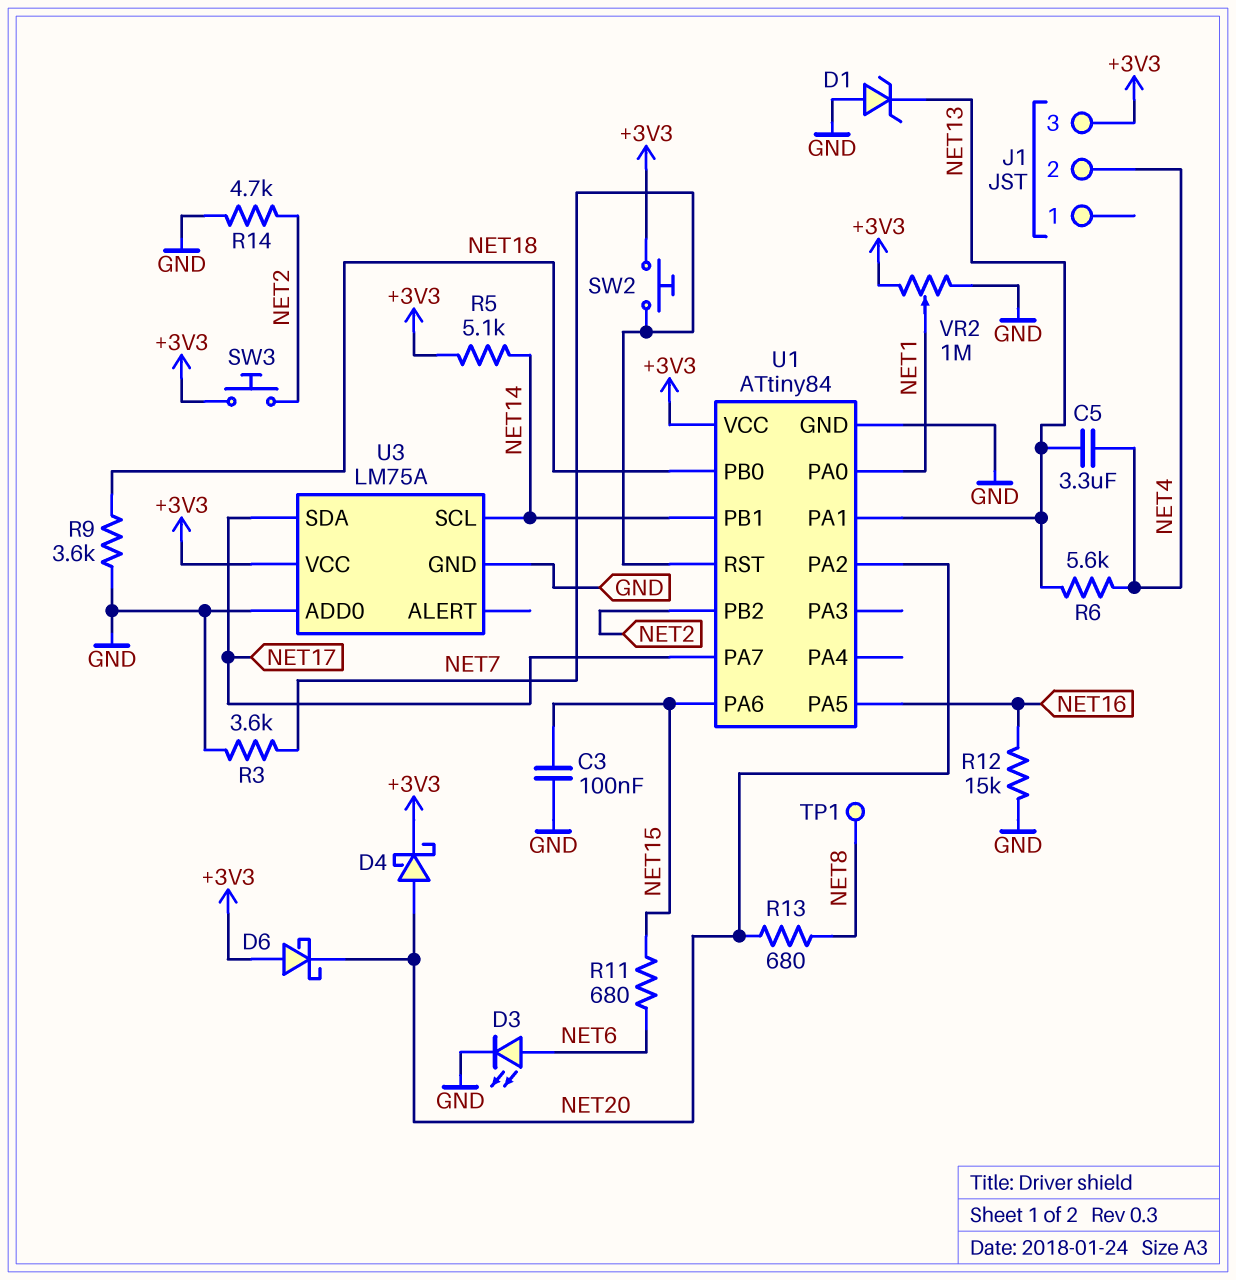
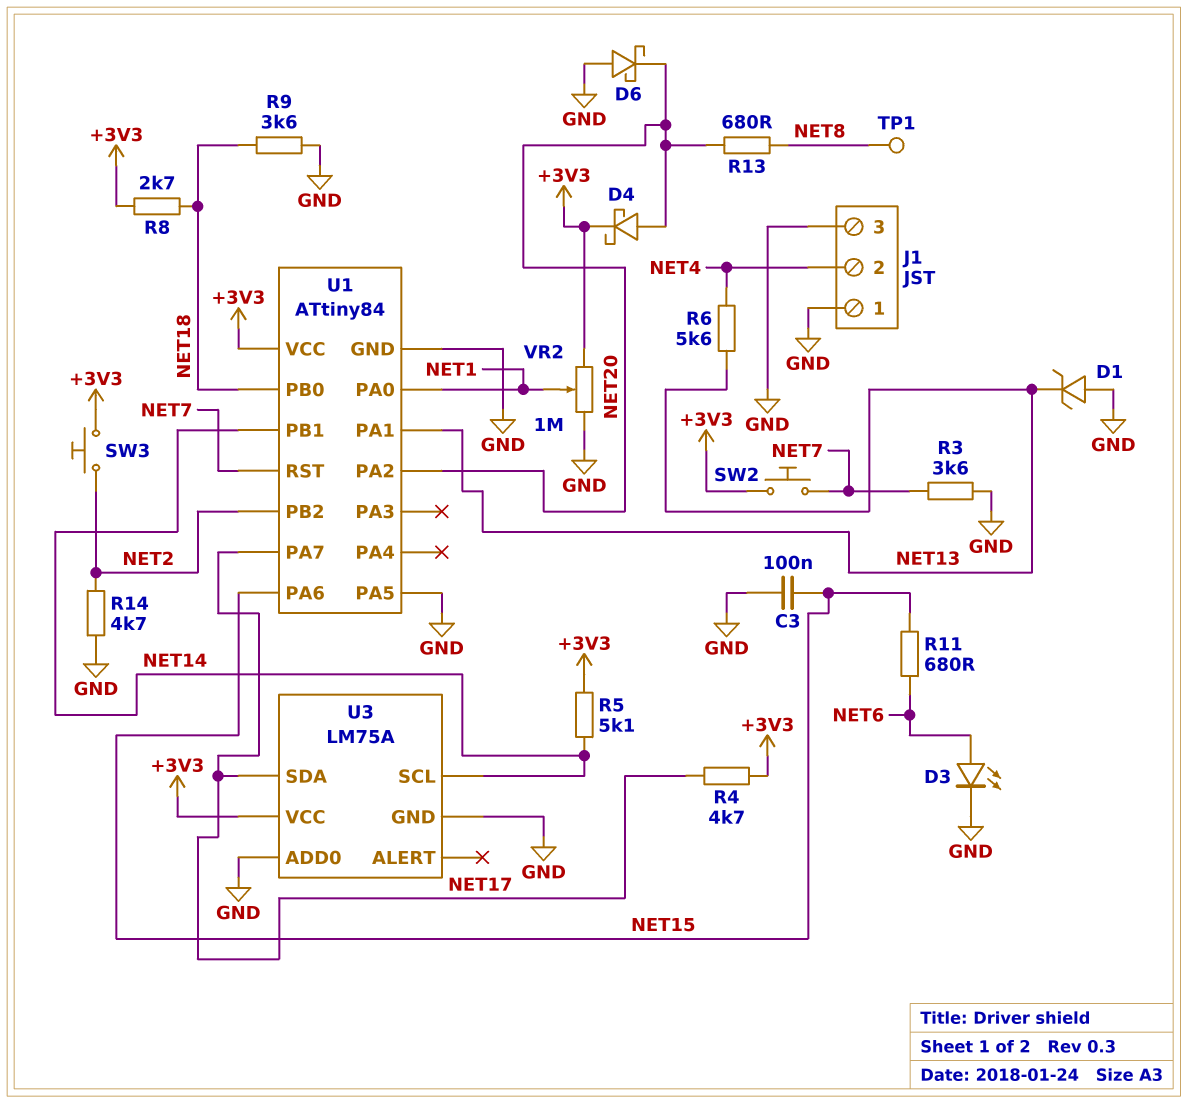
C5: 3.3uF (NET4, NET13) -> none
D6: schottky (A +3V3, K NET20) -> schottky (A GND, K NET20)
J1 pin 1: none -> GND
J1 pin 3: +3V3 -> GND
R4: none -> 4.7k (+3V3, NET17)
R8: none -> 2.7k (+3V3, NET18)
R12: 15k (GND, NET16) -> none
U1 pin PA5: NET16 -> GND

